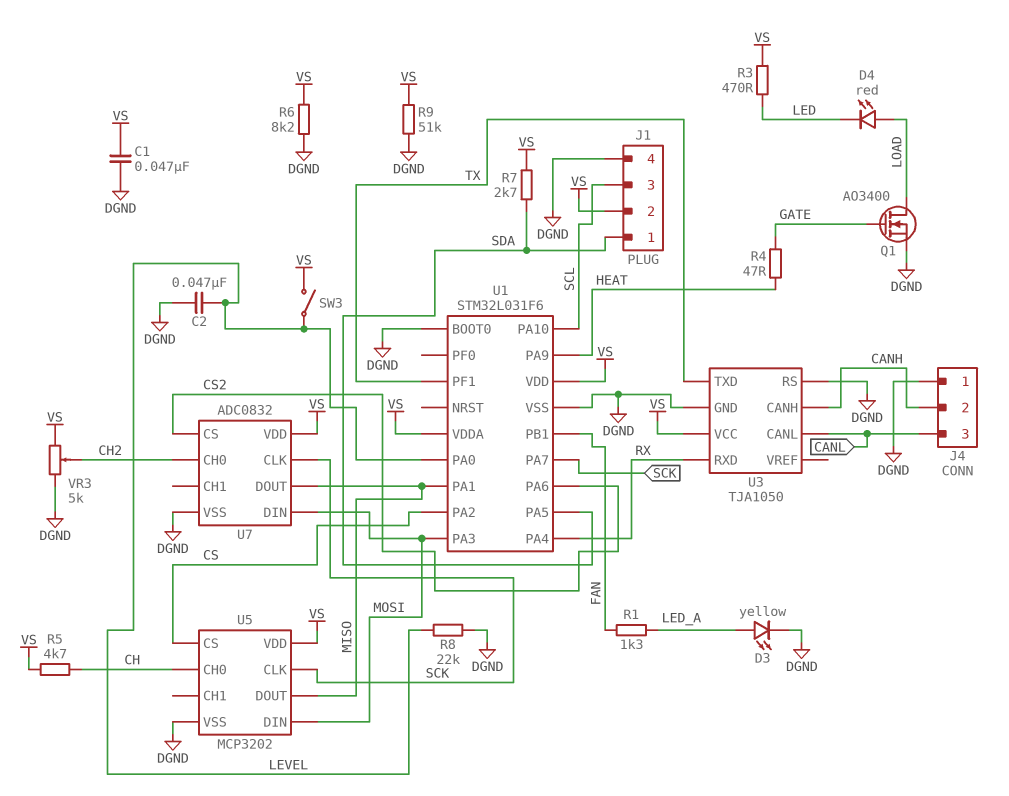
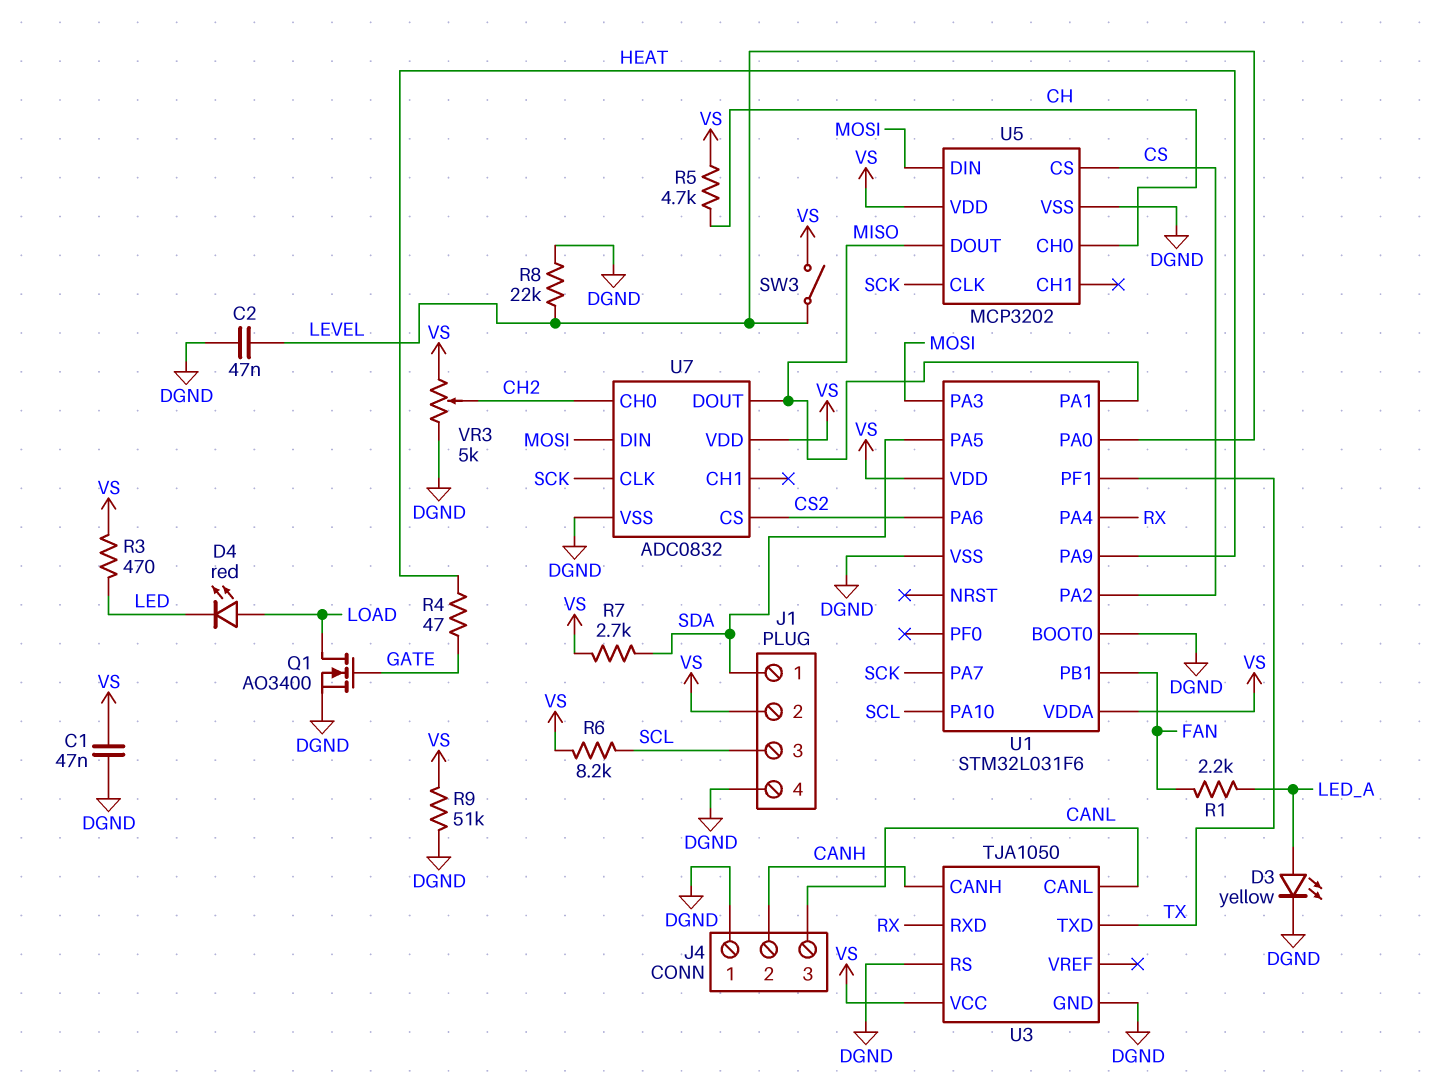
R1: 1.3k (FAN, LED_A) -> 2.2k (FAN, LED_A)
R6: 8.2k (DGND, VS) -> 8.2k (SCL, VS)

